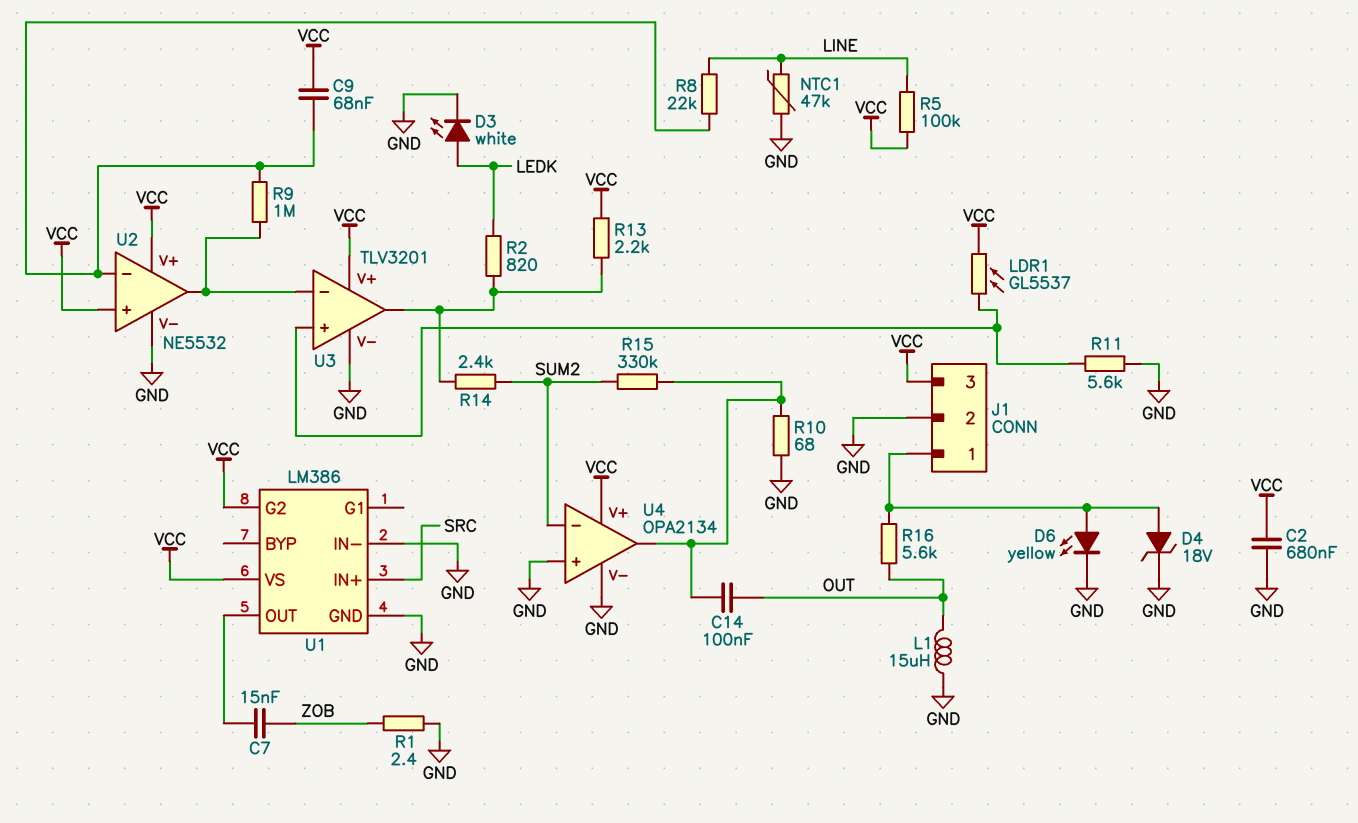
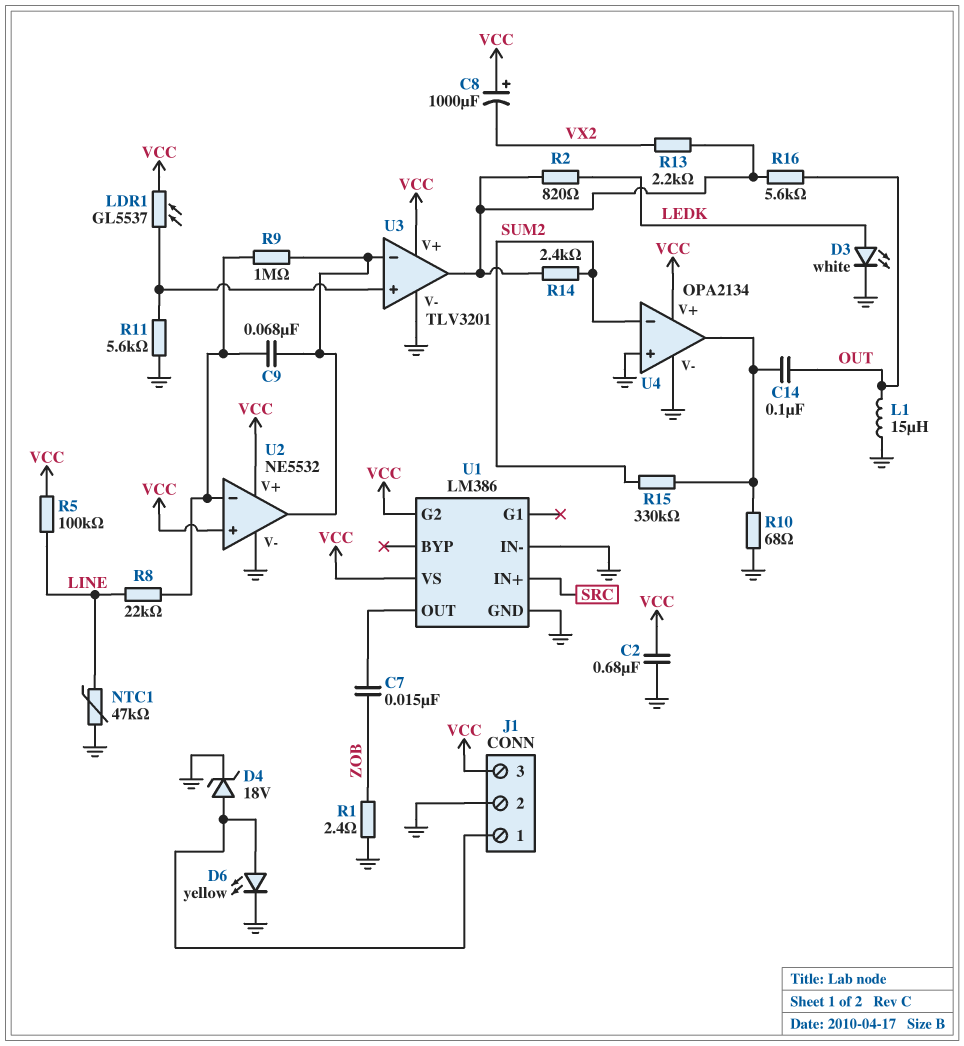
C8: none -> 1000uF (plus VCC, minus VX2)
C9: 68nF (U2/in-, VCC) -> 68nF (U2/in-, U2/out)
R13: 2.2k (U3/out, VCC) -> 2.2k (U3/out, VX2)
R16: 5.6k (J1/1, OUT) -> 5.6k (OUT, U3/out)

